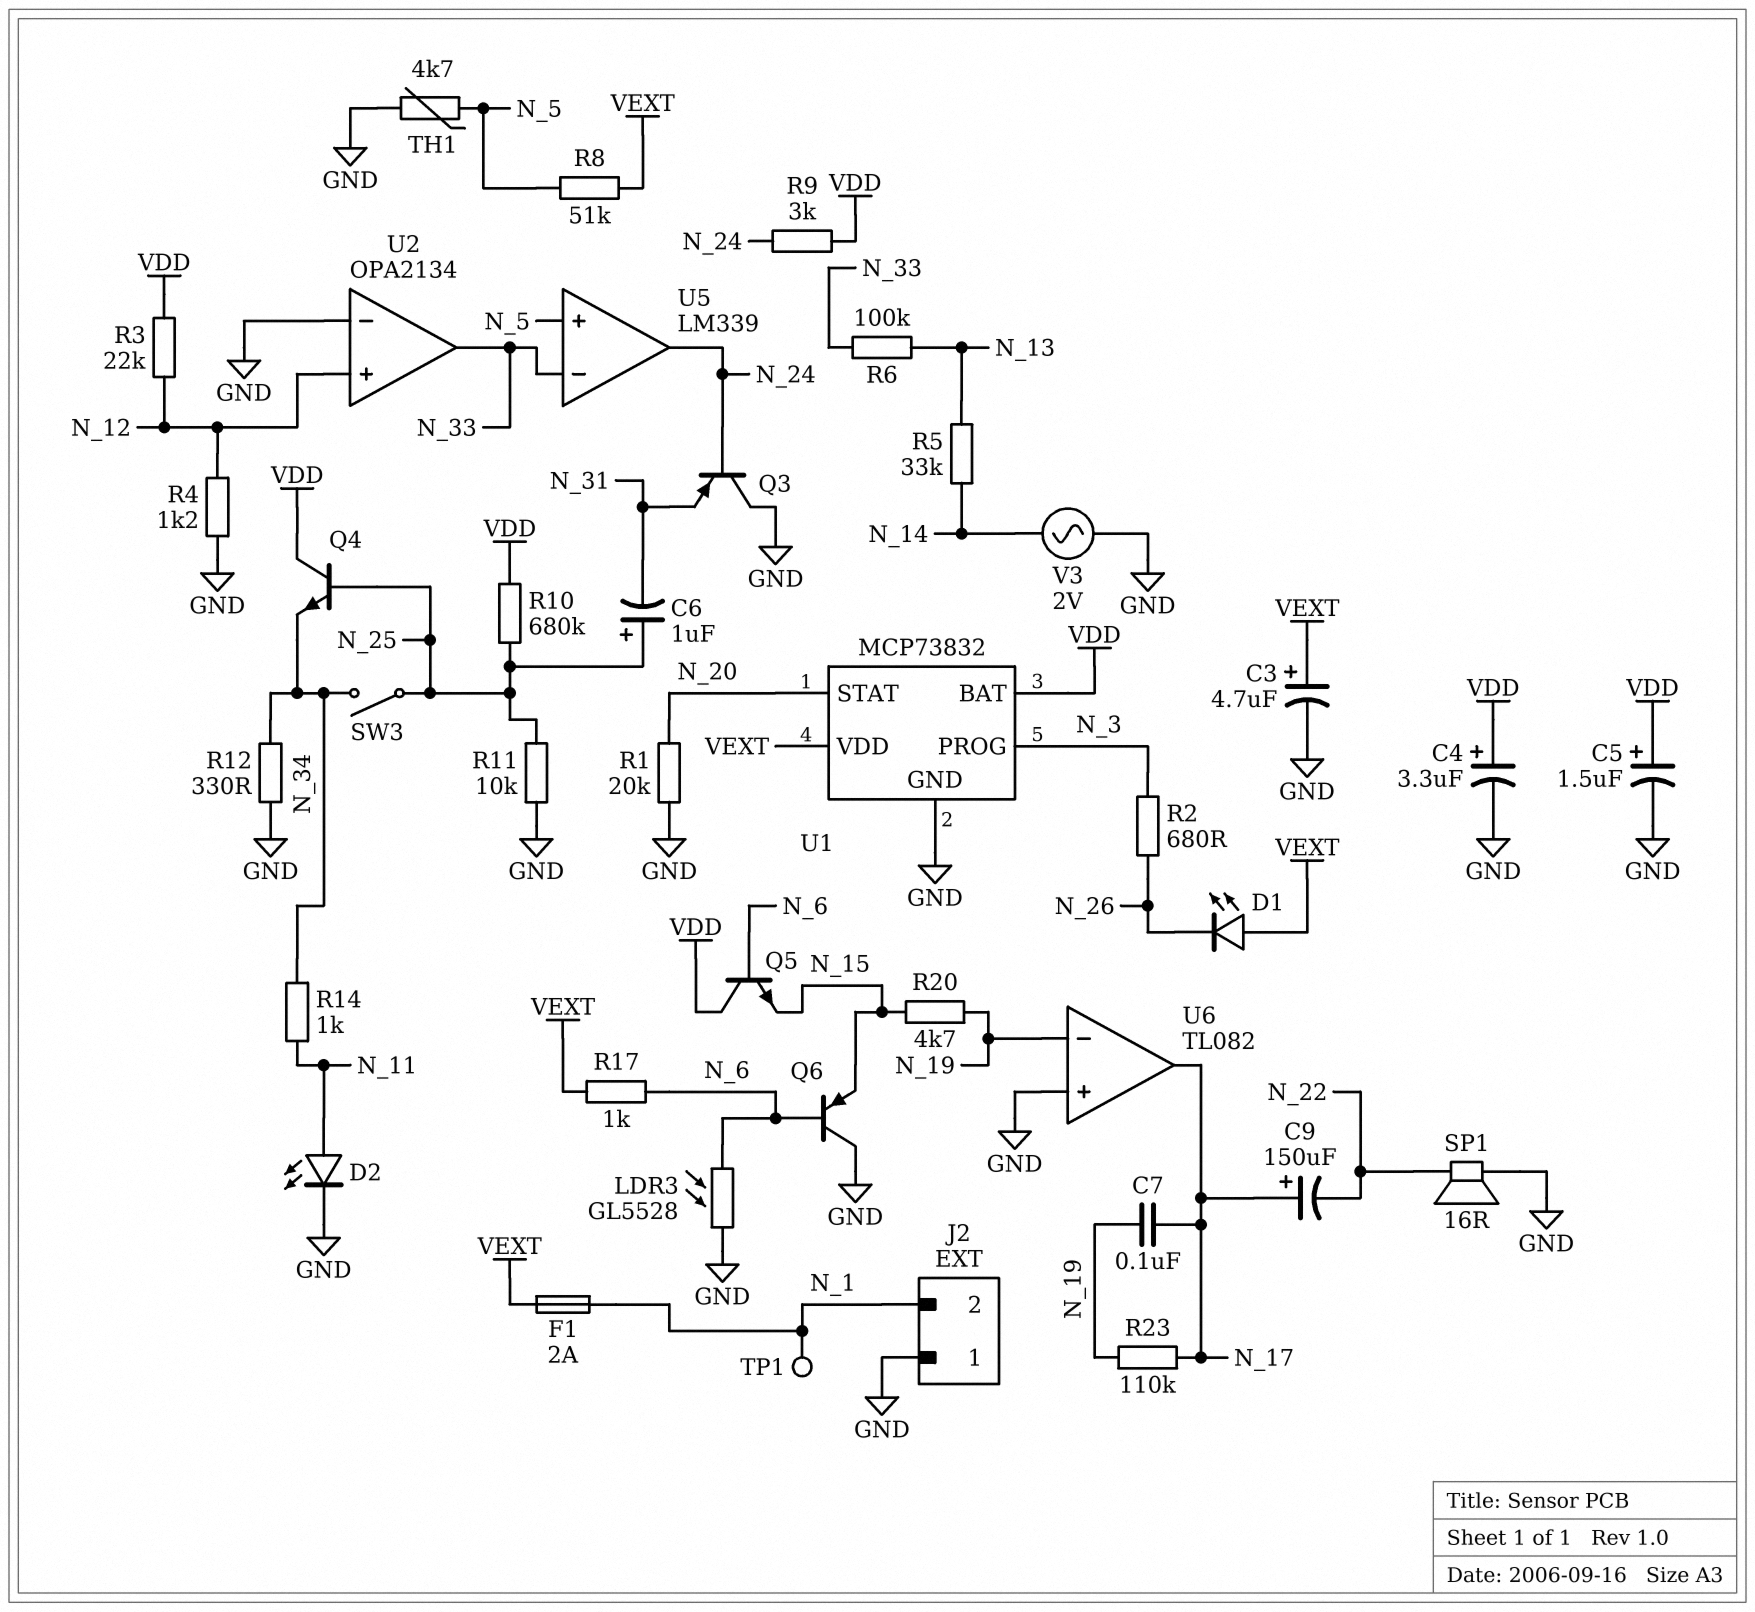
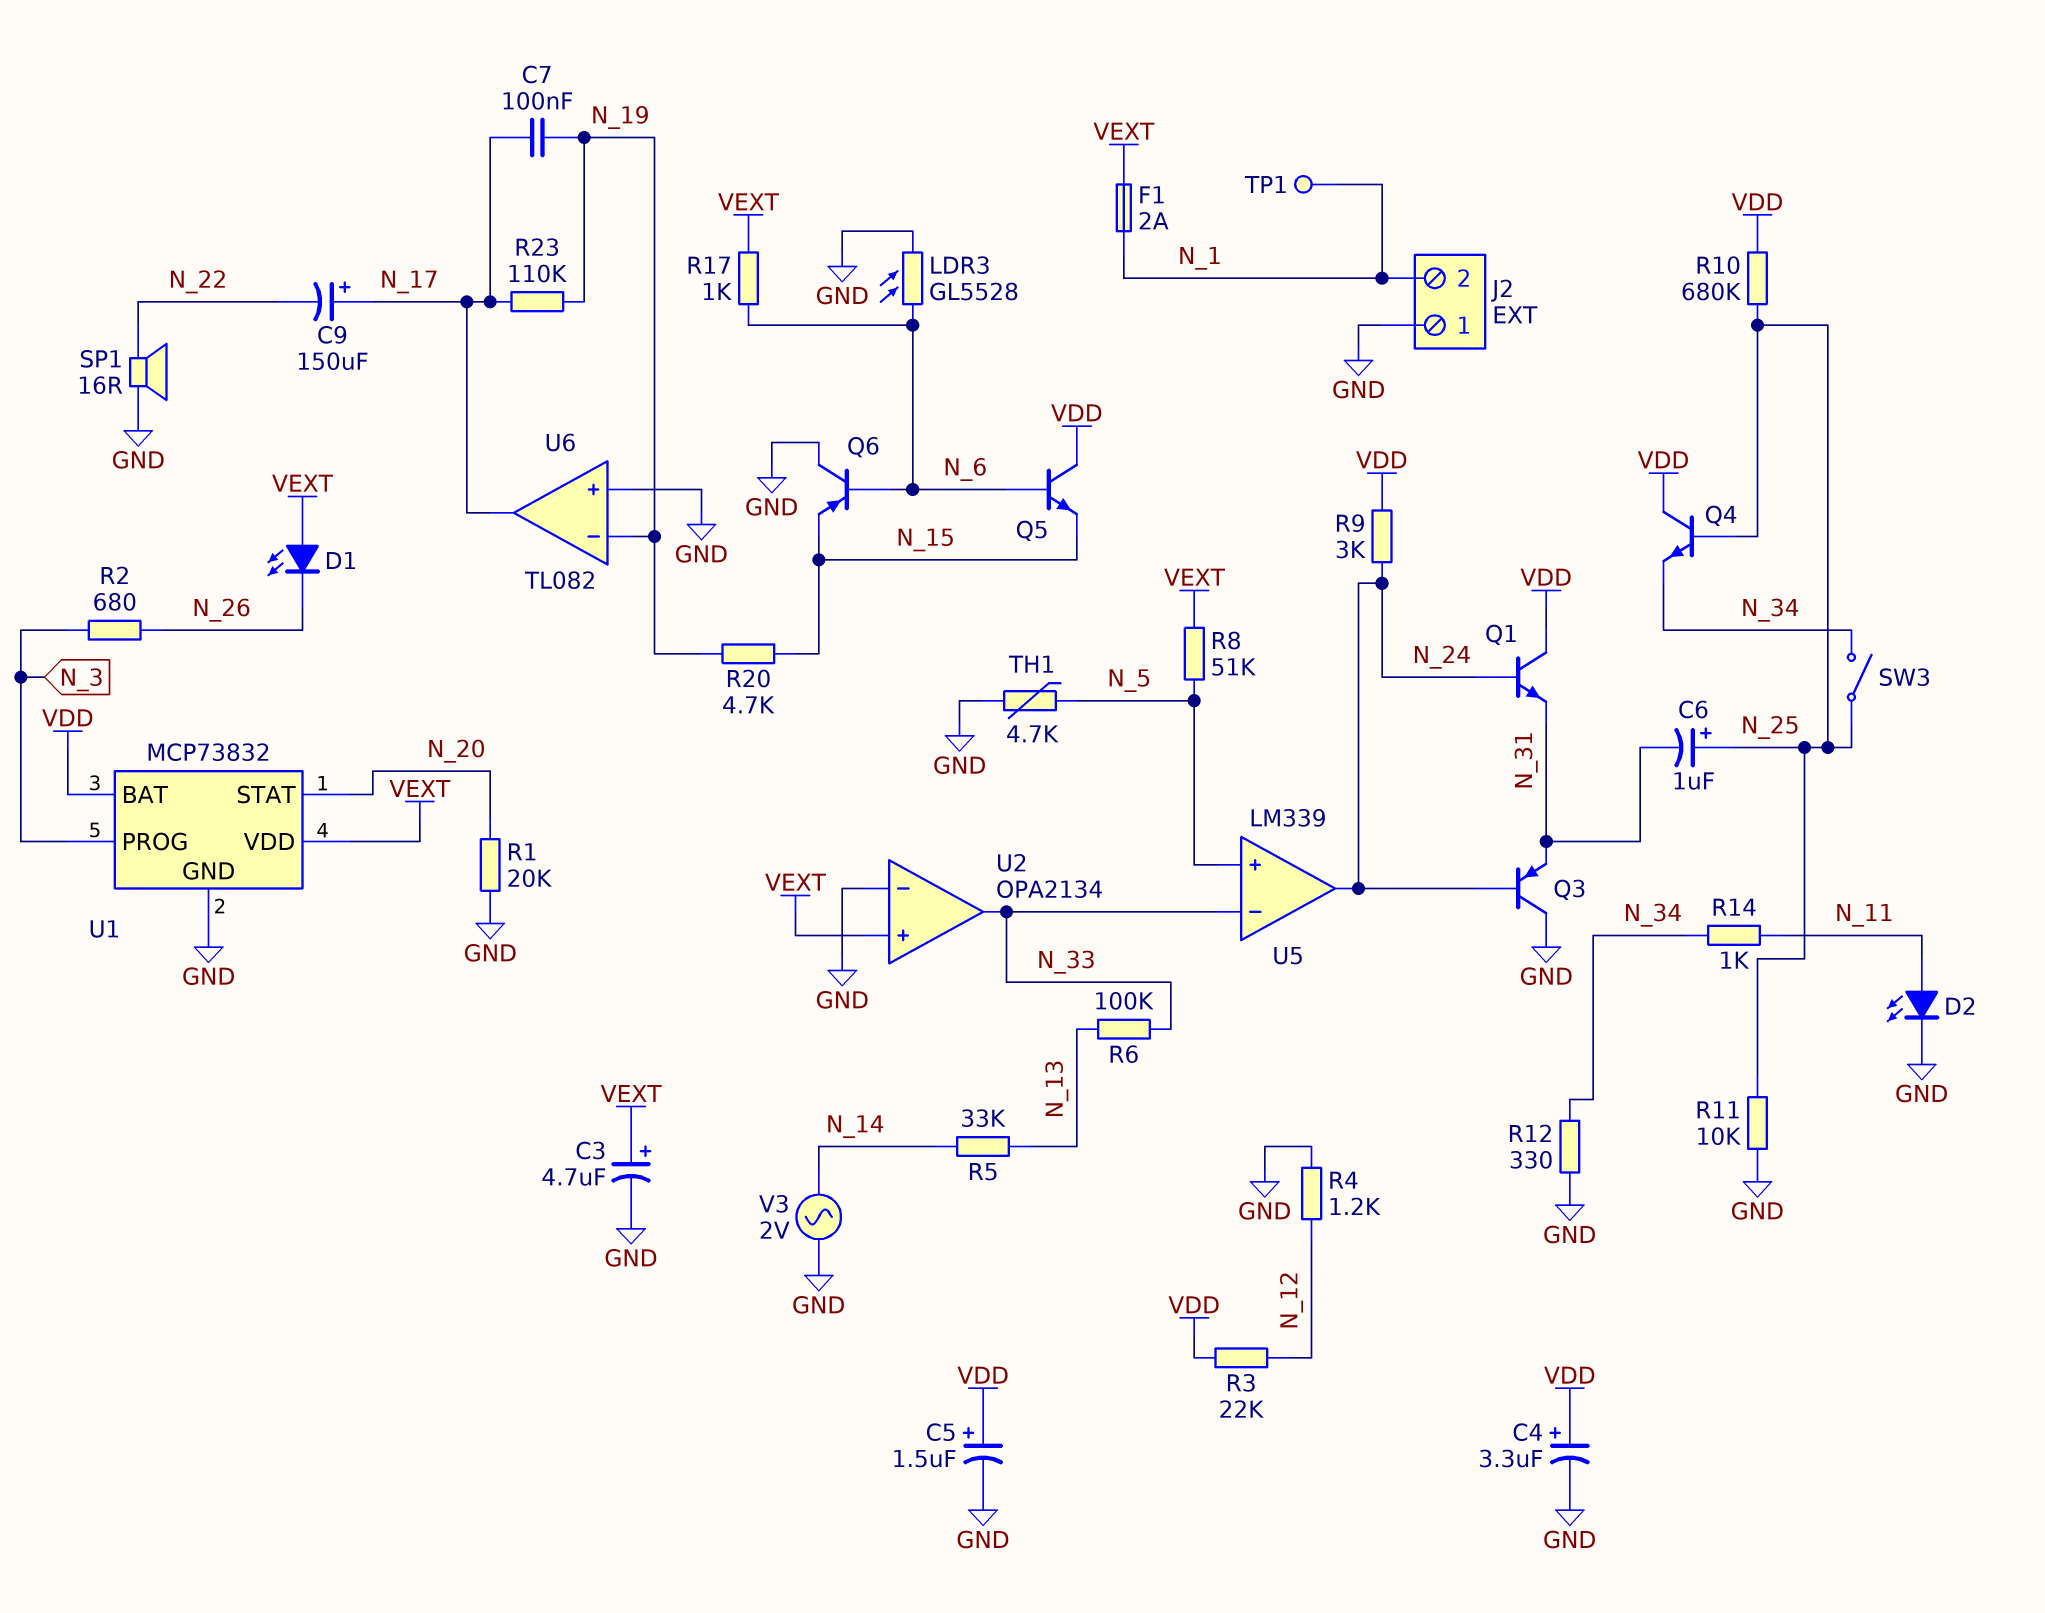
Q1: none -> NPN (B N_24, C VDD, E N_31)
U2 pin in+: N_12 -> VEXT

